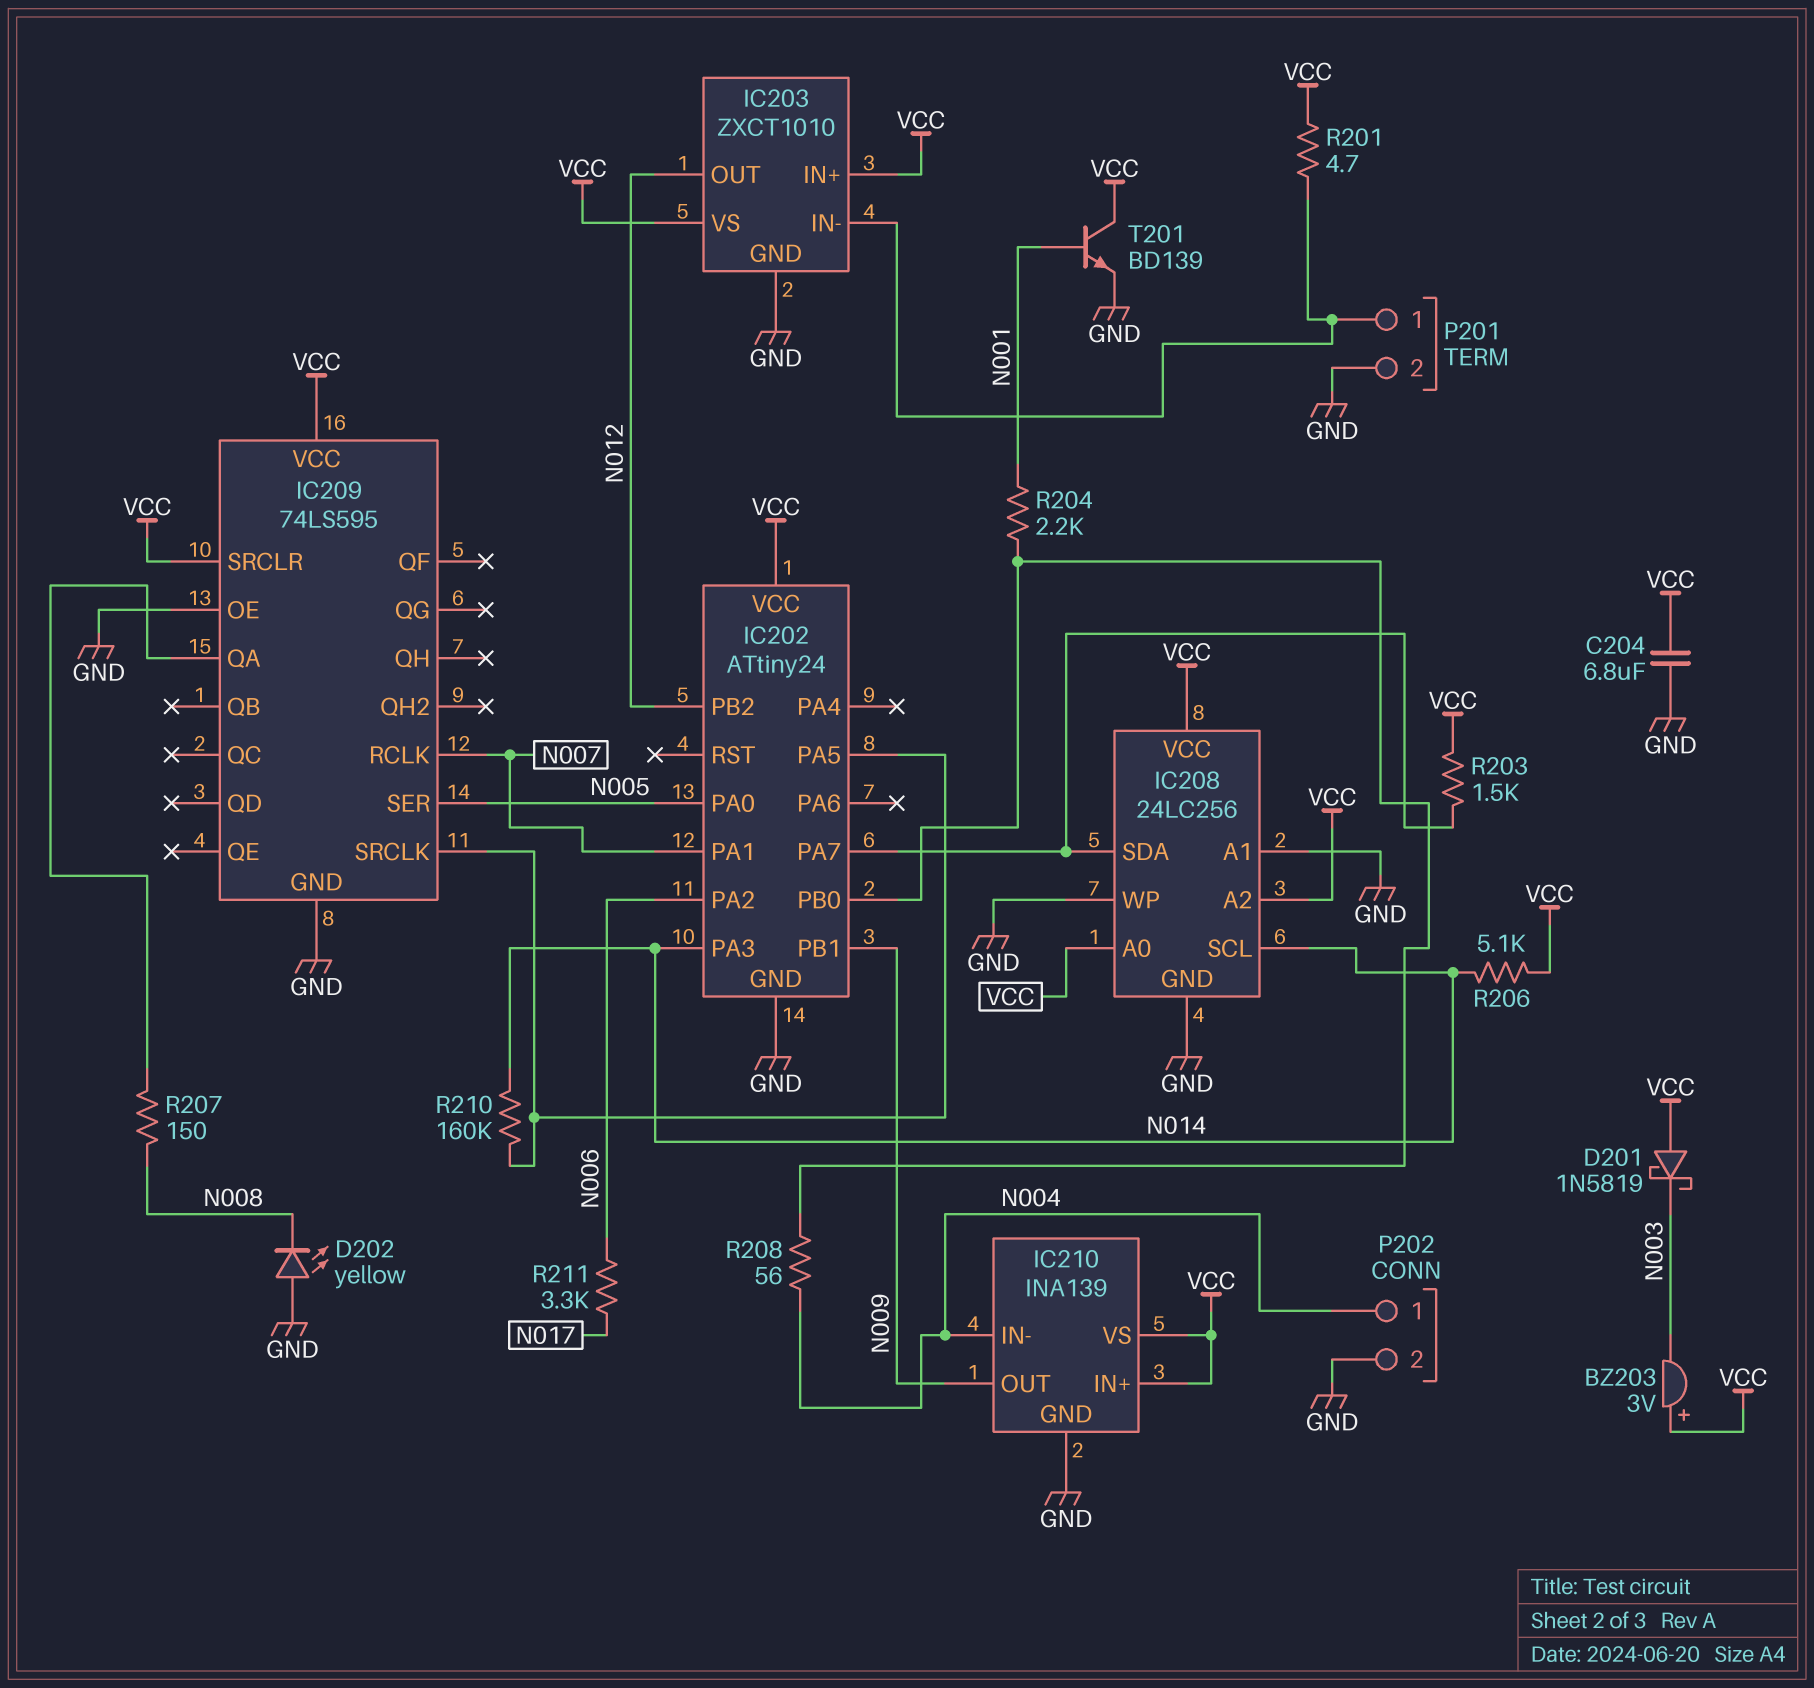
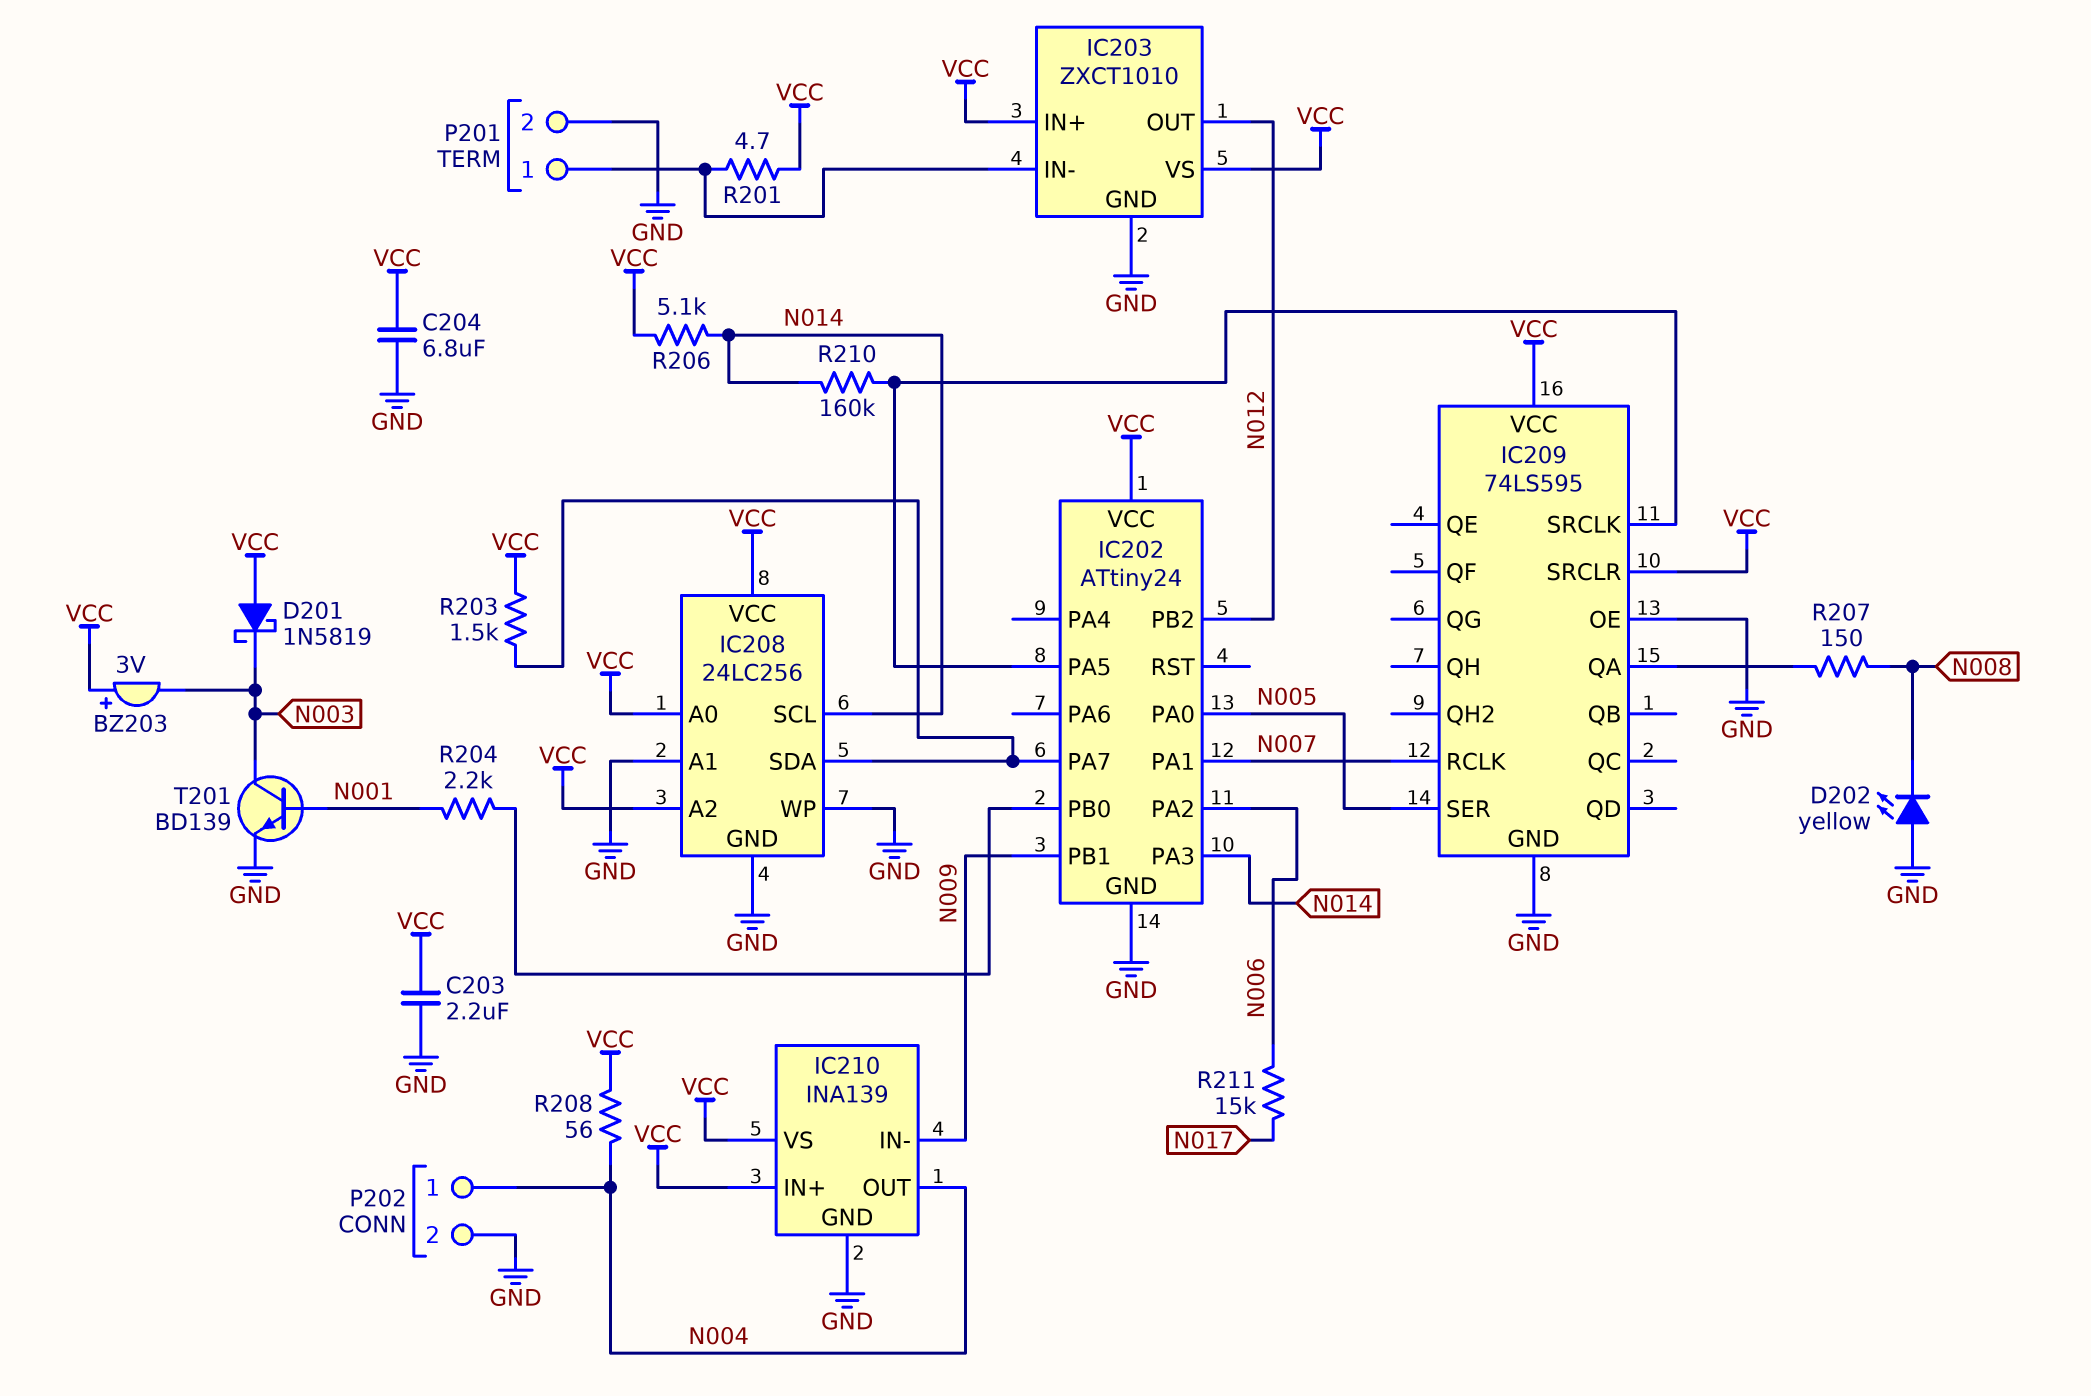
C203: none -> 2.2uF (GND, VCC)
IC210 pin IN-: N004 -> N009
IC210 pin OUT: N009 -> N004
R208: 56 (IC202/PB0, N004) -> 56 (N004, VCC)
R211: 3.3k (N006, N017) -> 15k (N006, N017)
T201: NPN BD139 (B N001, C VCC, E GND) -> NPN BD139 (B N001, C N003, E GND)

